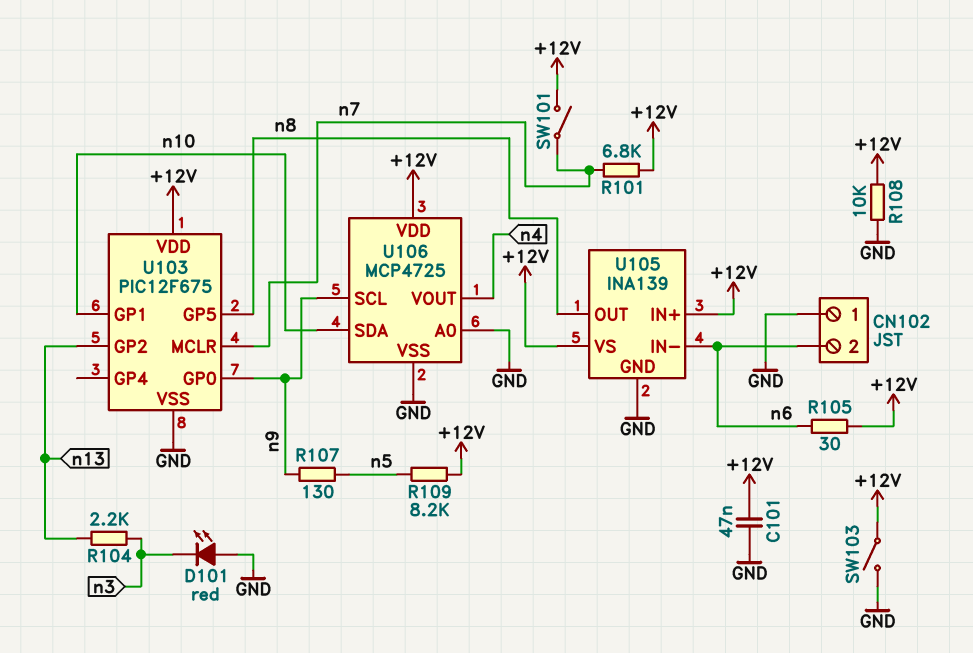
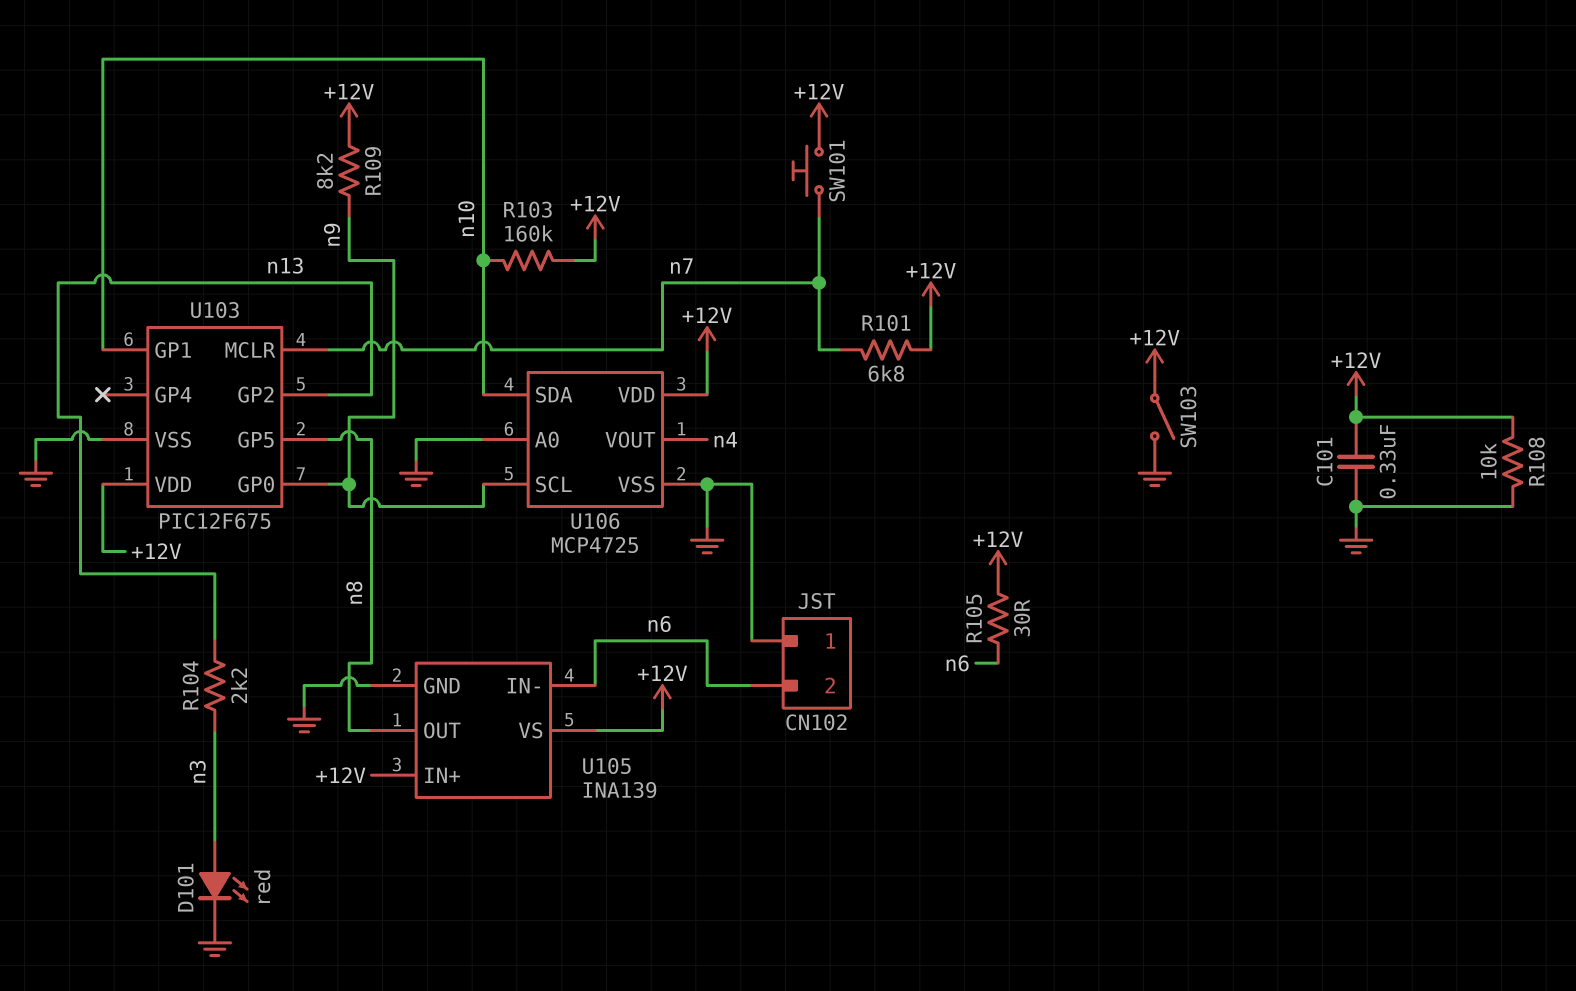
C101: 47nF (+12V, GND) -> 330nF (+12V, GND)
D101: LED red (A GND, K n3) -> LED red (A n3, K GND)
R103: none -> 160k (+12V, n10)
R107: 130 (n5, n9) -> none
R109: 8.2k (+12V, n5) -> 8.2k (+12V, n9)
SW101: switch (+12V, n7) -> button (+12V, n7)

